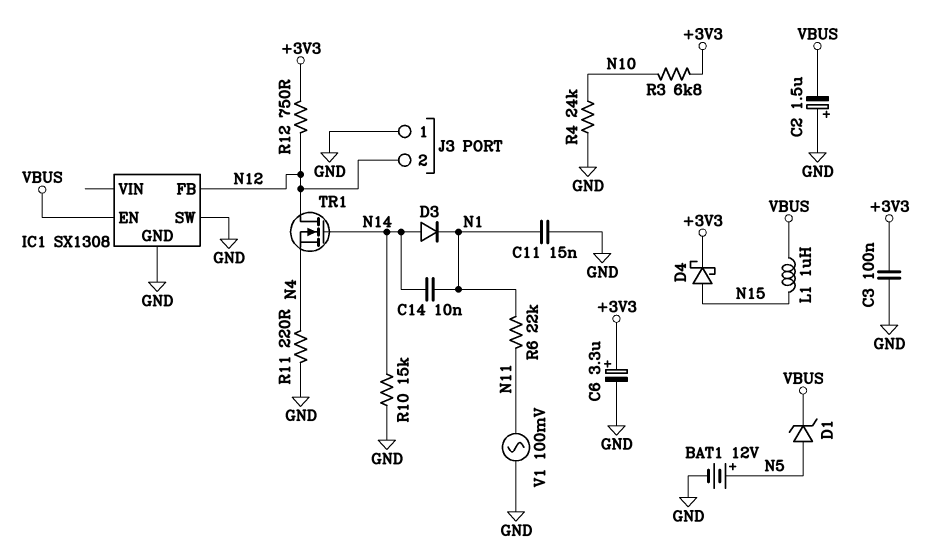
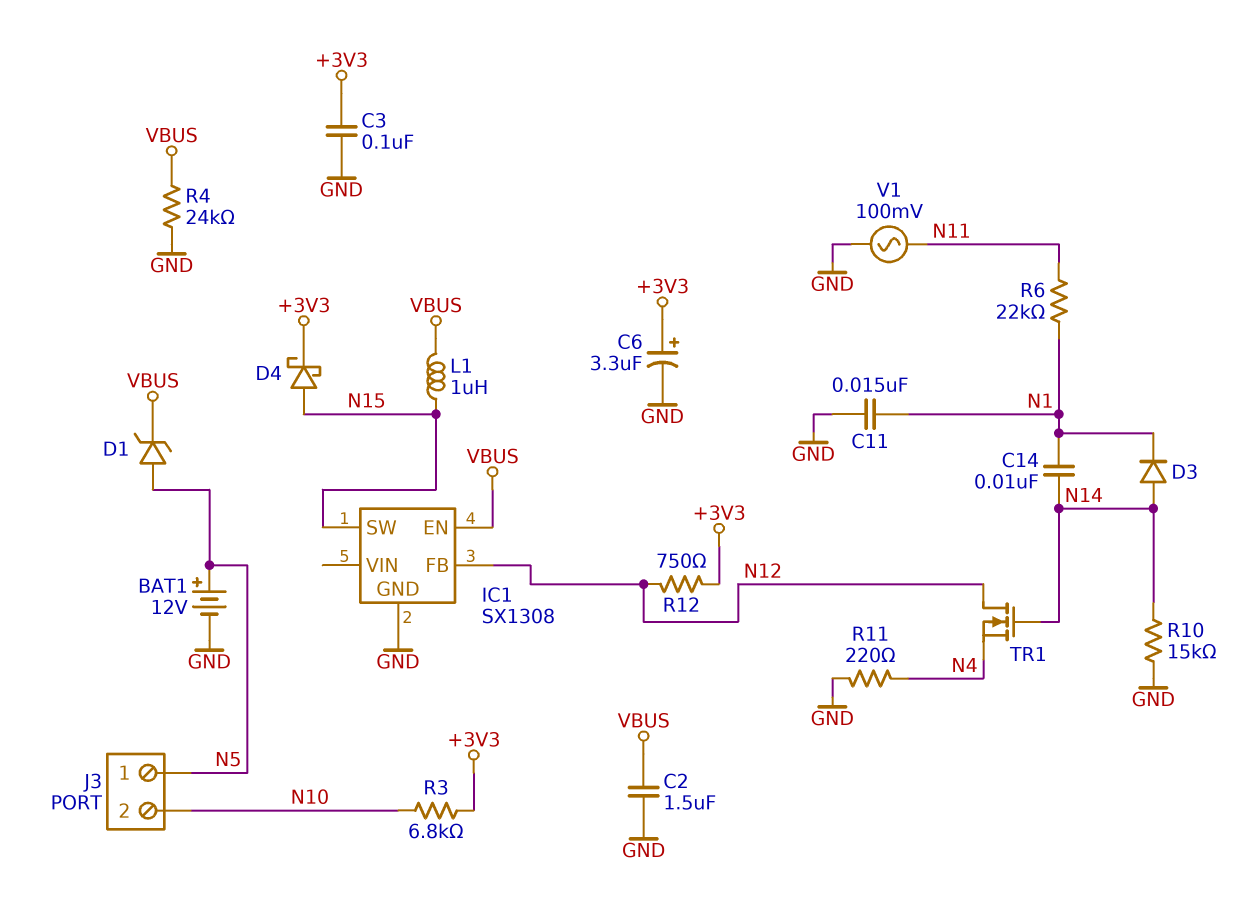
C2: 1.5uF (plus GND, minus VBUS) -> 1.5uF (GND, VBUS)
IC1 pin SW: GND -> N15
J3 pin 1: GND -> N5
J3 pin 2: N12 -> N10
R4: 24k (GND, N10) -> 24k (GND, VBUS)

